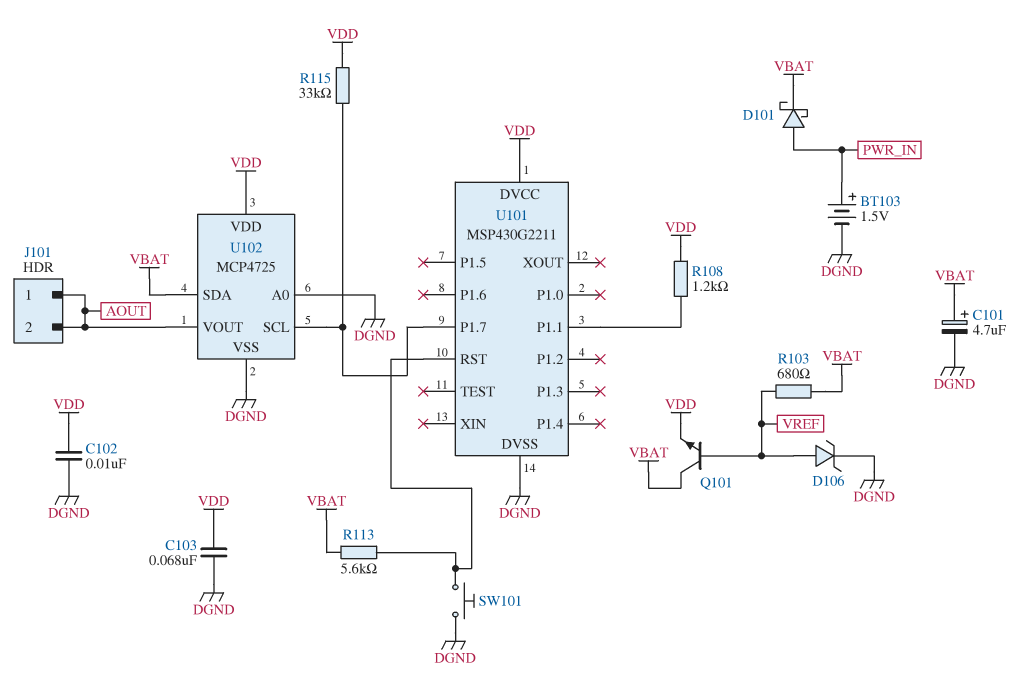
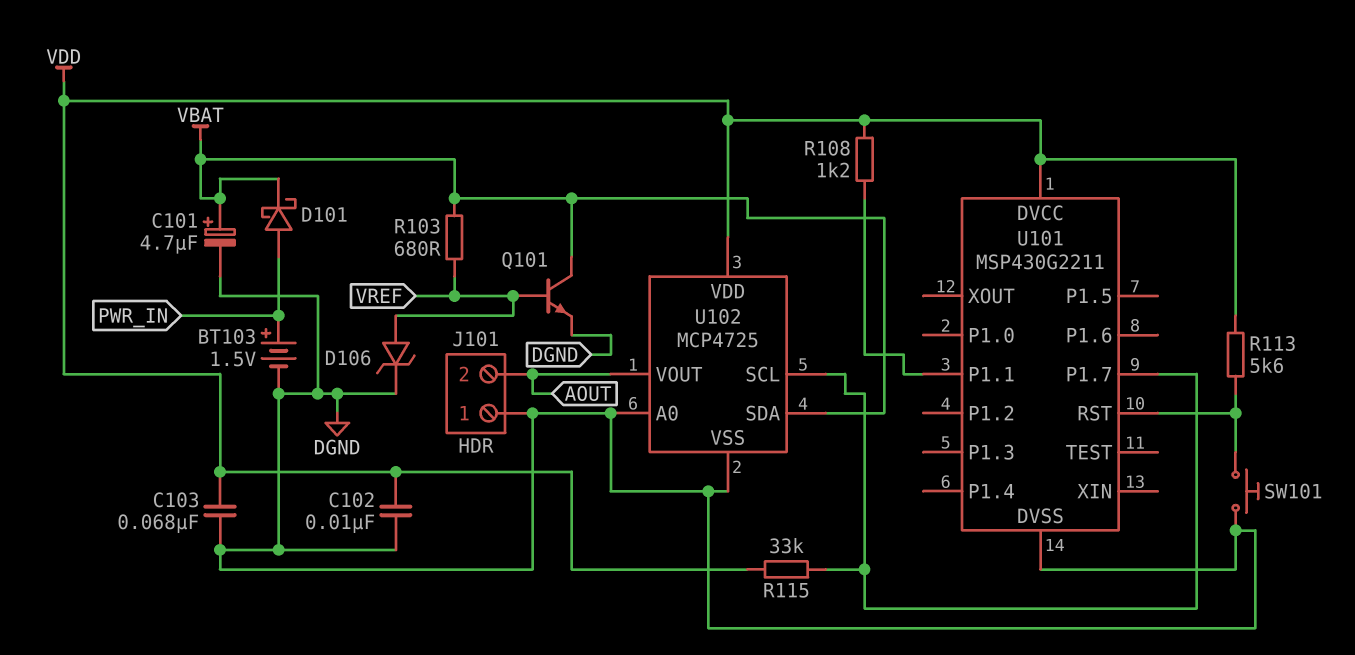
J101 pin 1: AOUT -> DGND
Q101: NPN (B VREF, C VBAT, E VDD) -> NPN (B VREF, C VBAT, E DGND)
R113: 5.6k (U101/RST, VBAT) -> 5.6k (U101/RST, VDD)

